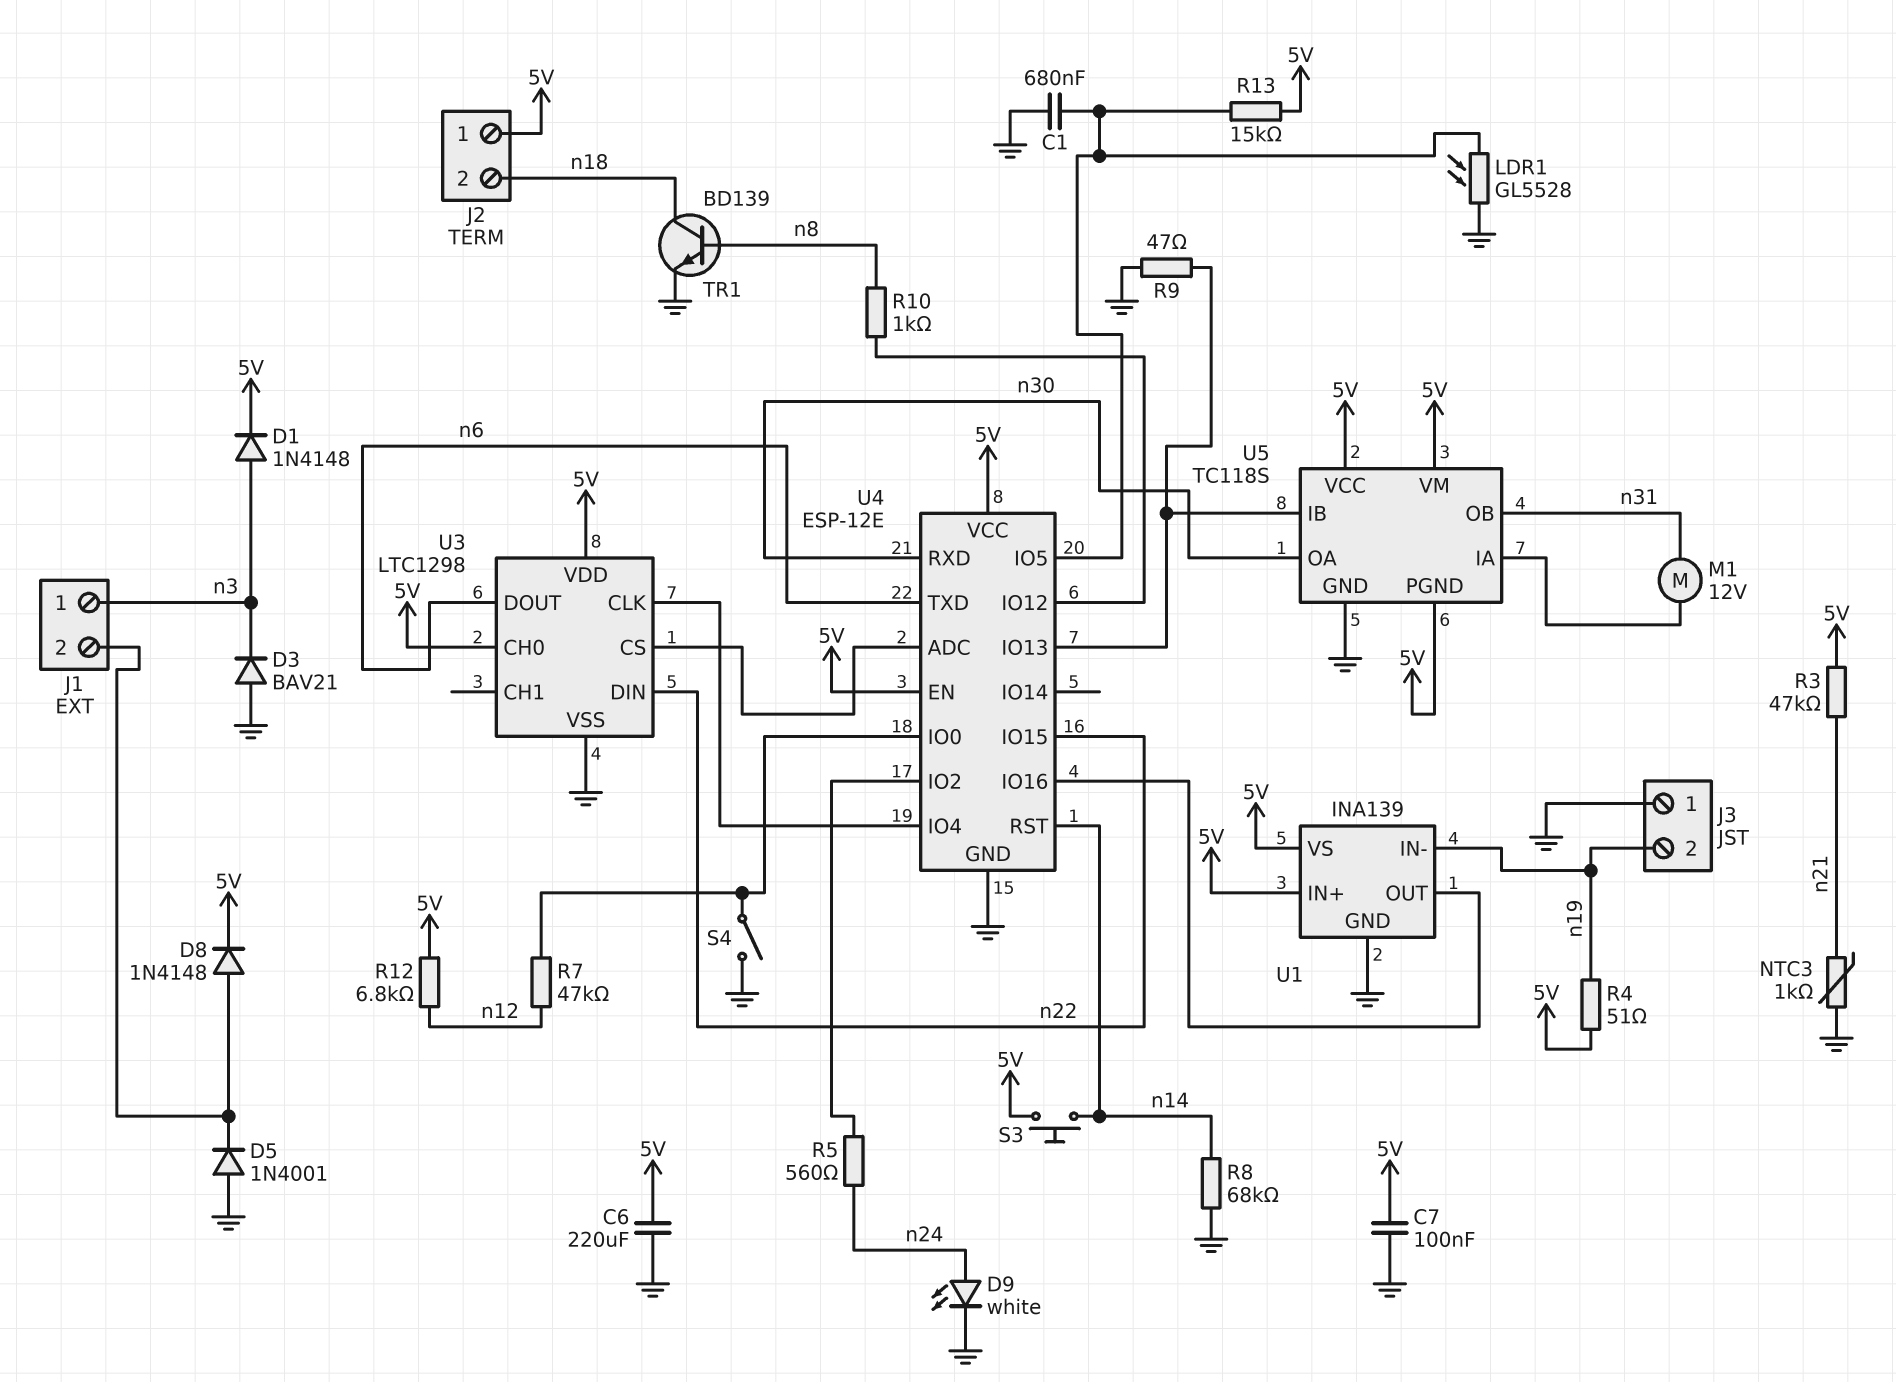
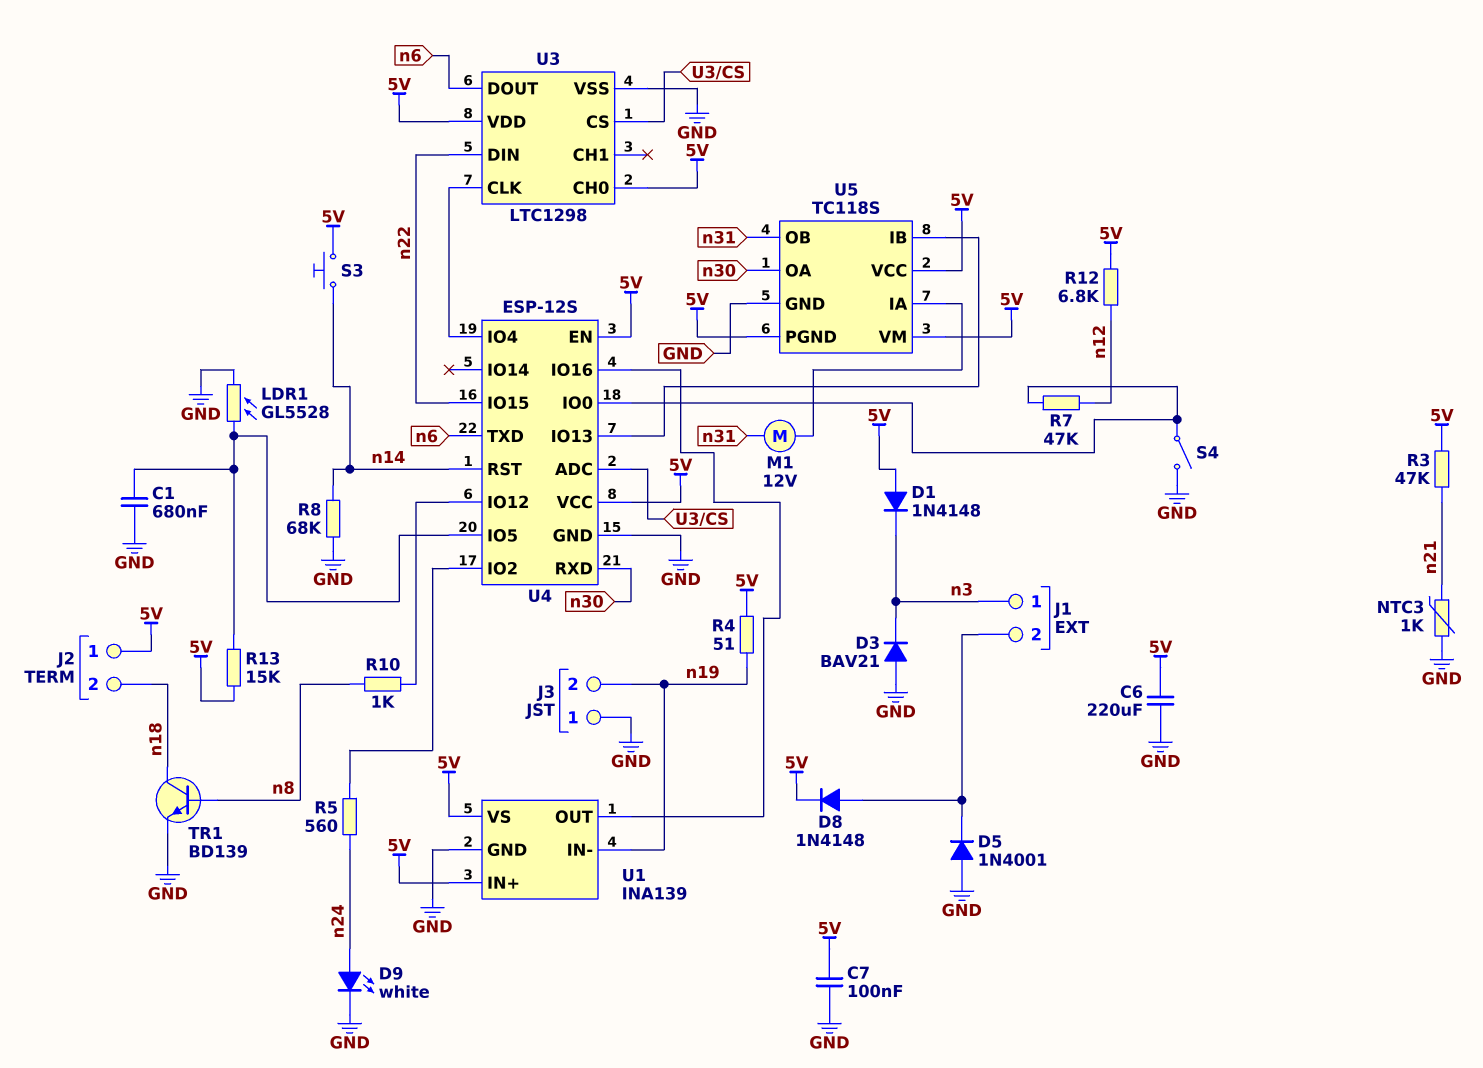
D1: diode 1N4148 (A n3, K 5V) -> diode 1N4148 (A 5V, K n3)
R9: 47 (GND, U4/IO13) -> none
U4: ESP-12E -> ESP-12S

